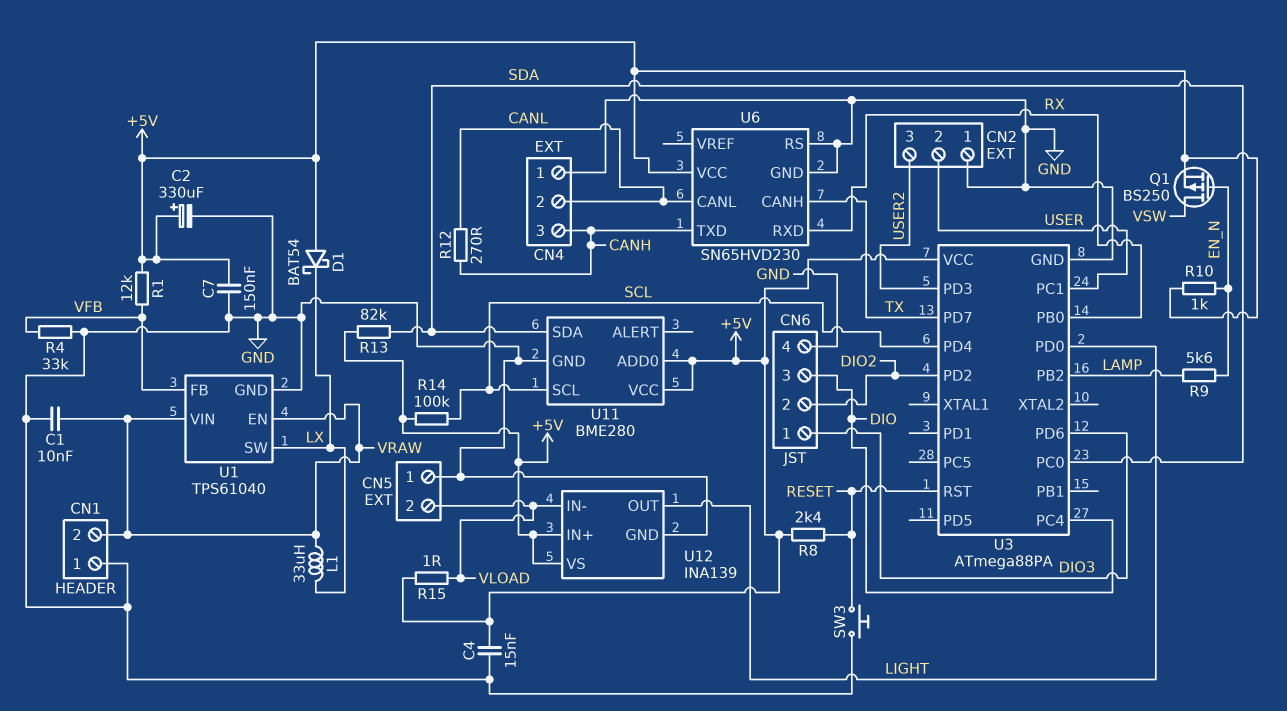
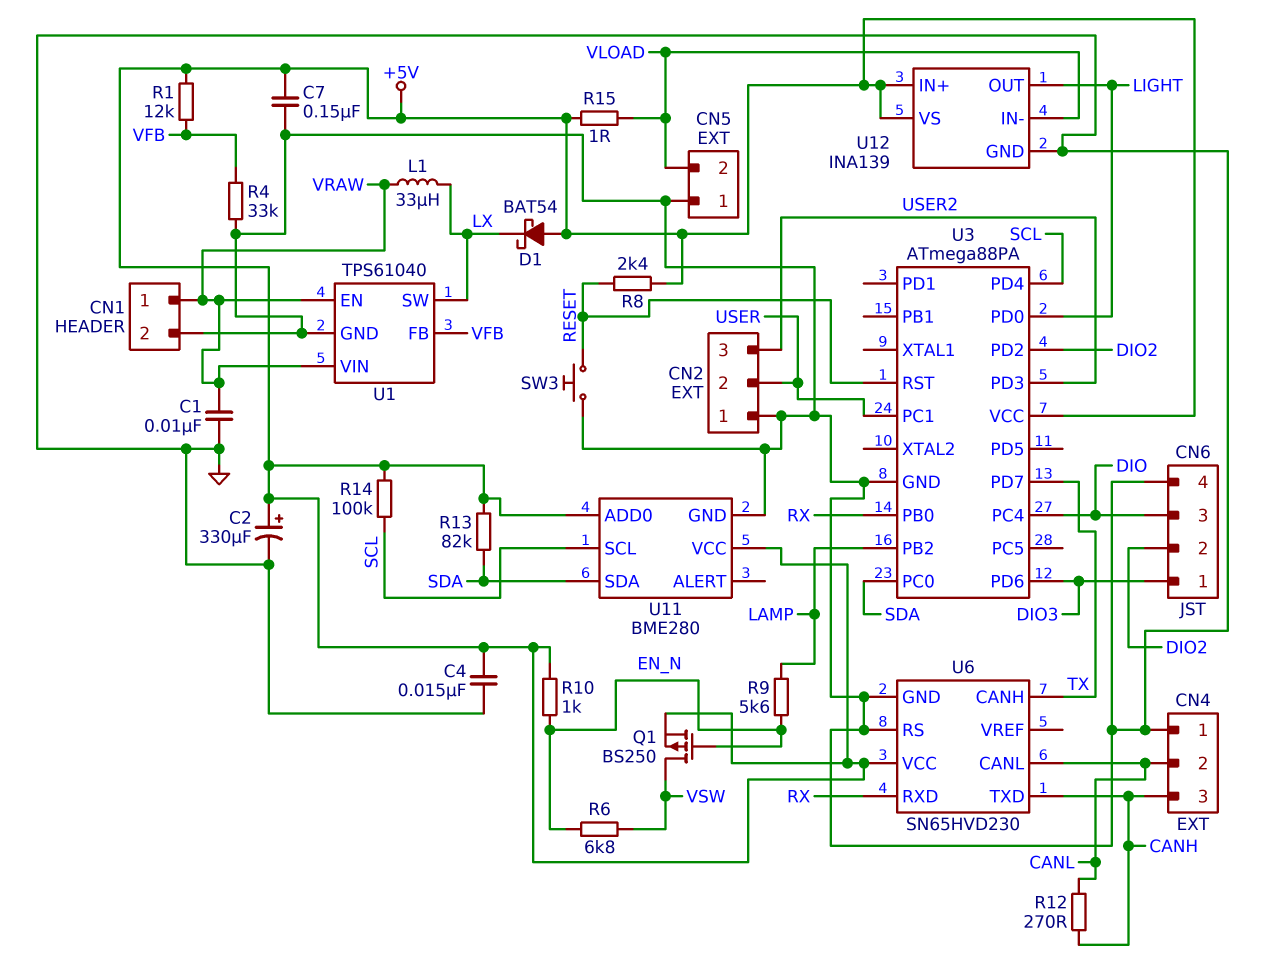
CN1 pin 1: GND -> VRAW
CN1 pin 2: VRAW -> GND
R6: none -> 6.8k (EN_N, VSW)

